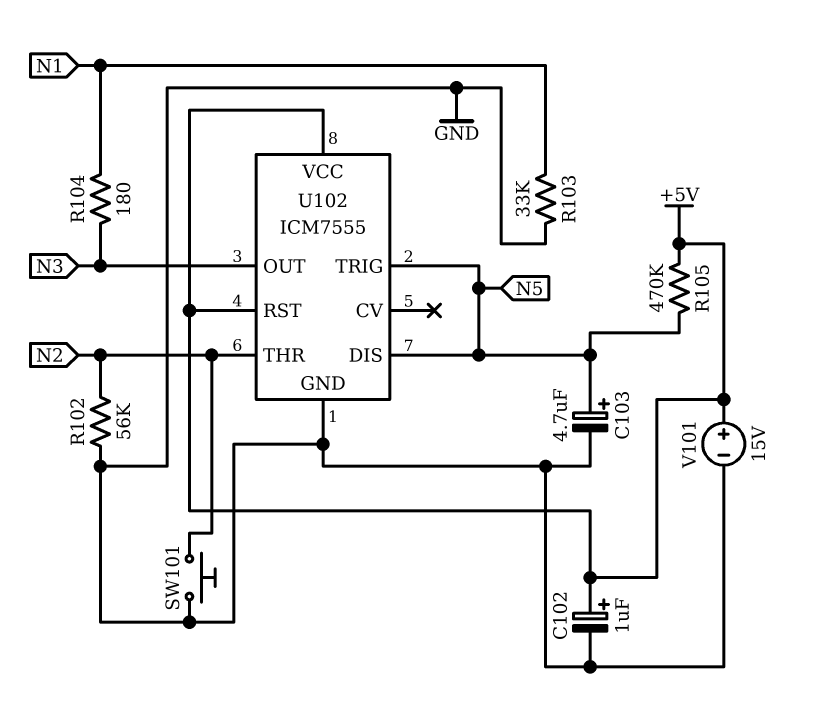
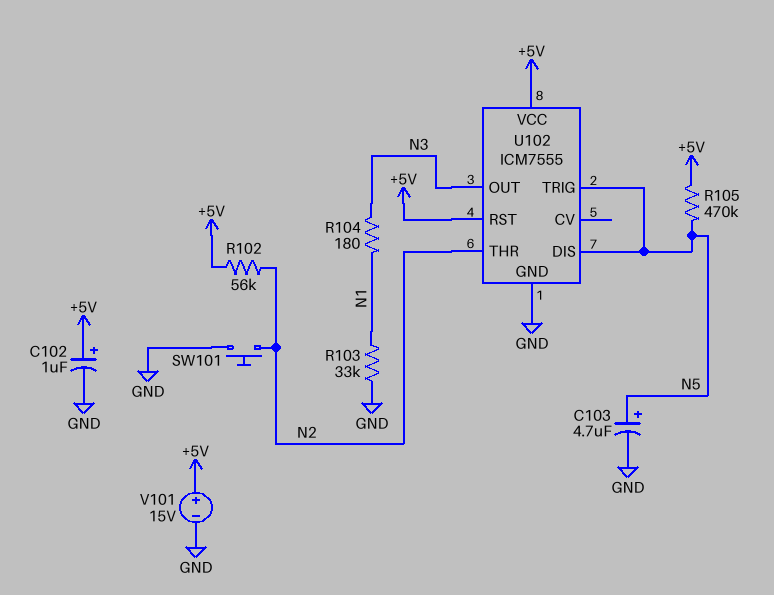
R102: 56k (GND, N2) -> 56k (+5V, N2)

